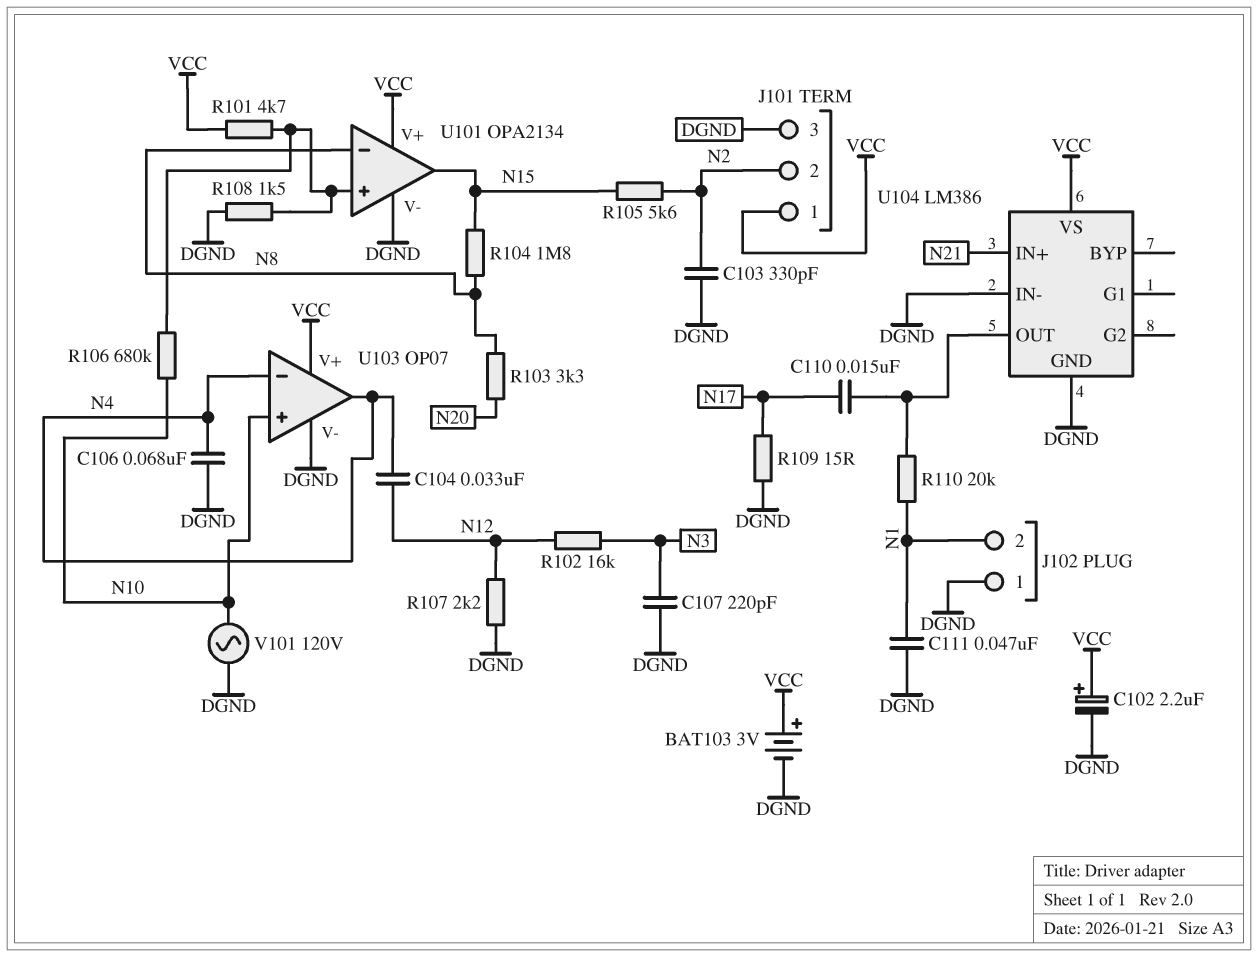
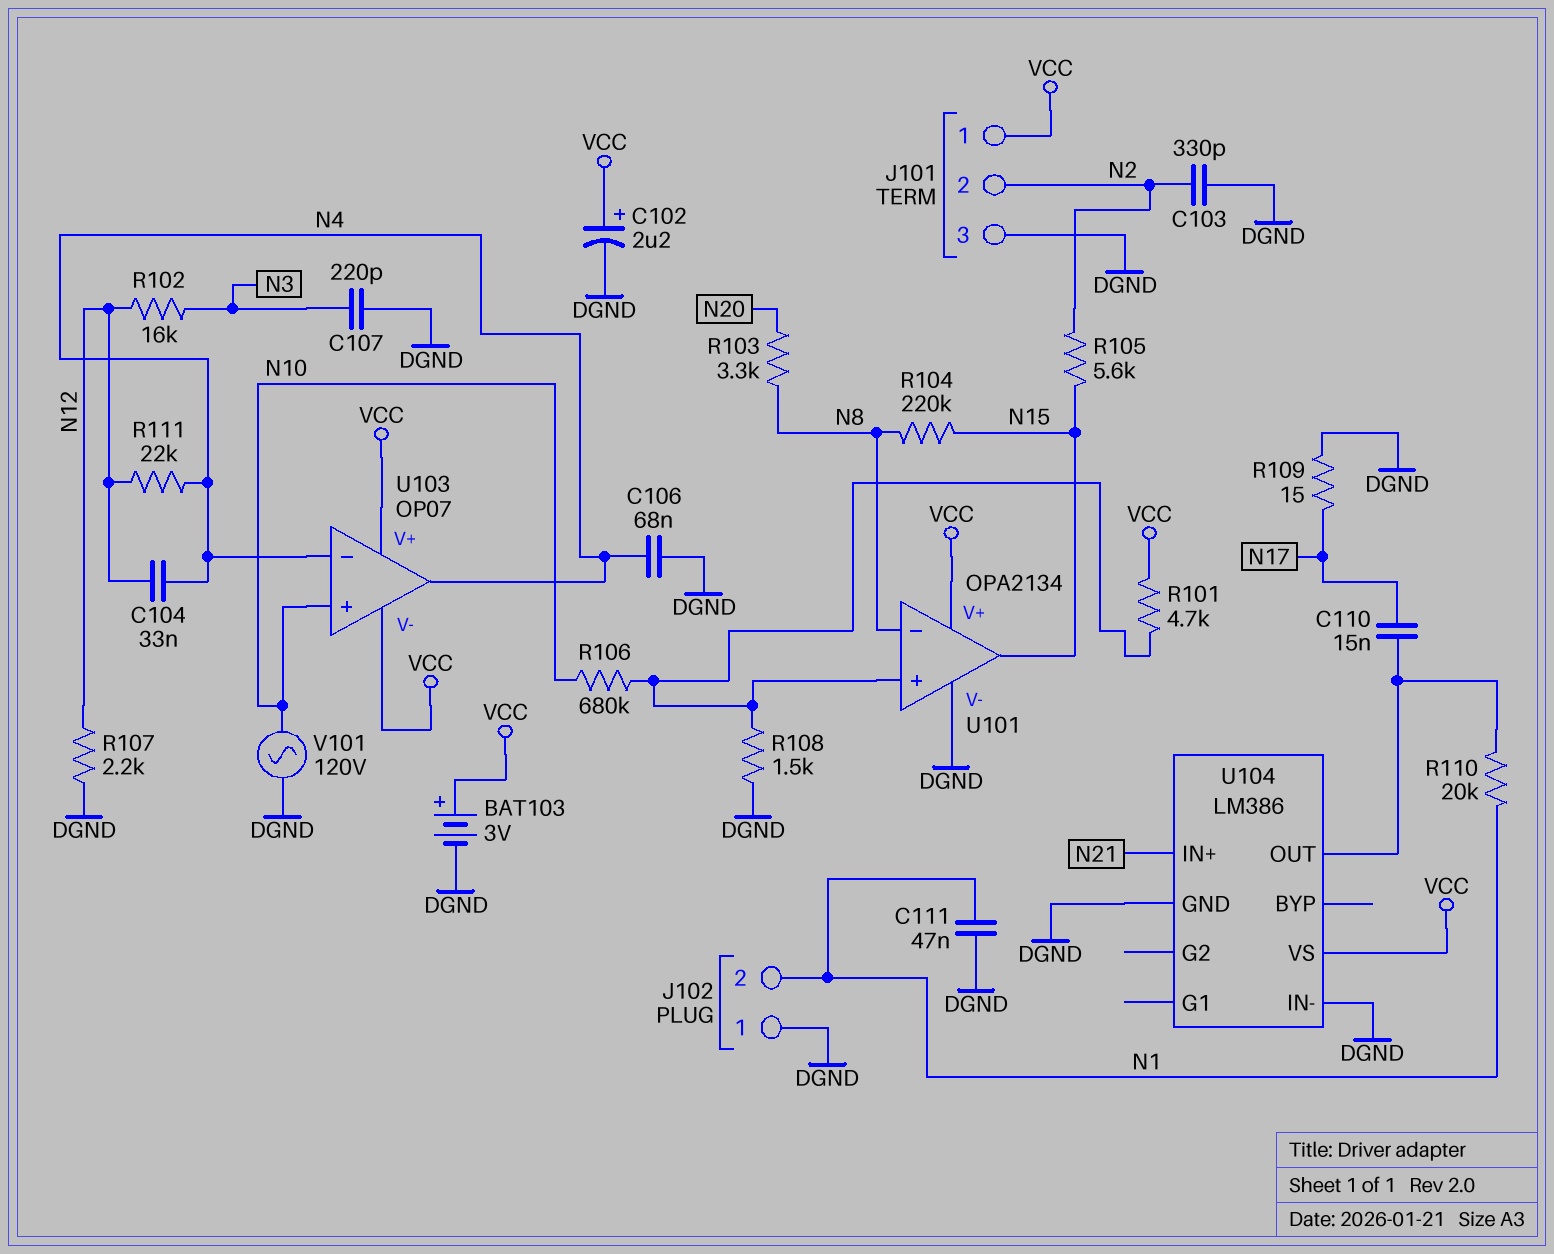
R104: 1.8M (N8, N15) -> 220k (N8, N15)
R111: none -> 22k (N4, N12)
U103 pin V-: DGND -> VCC

